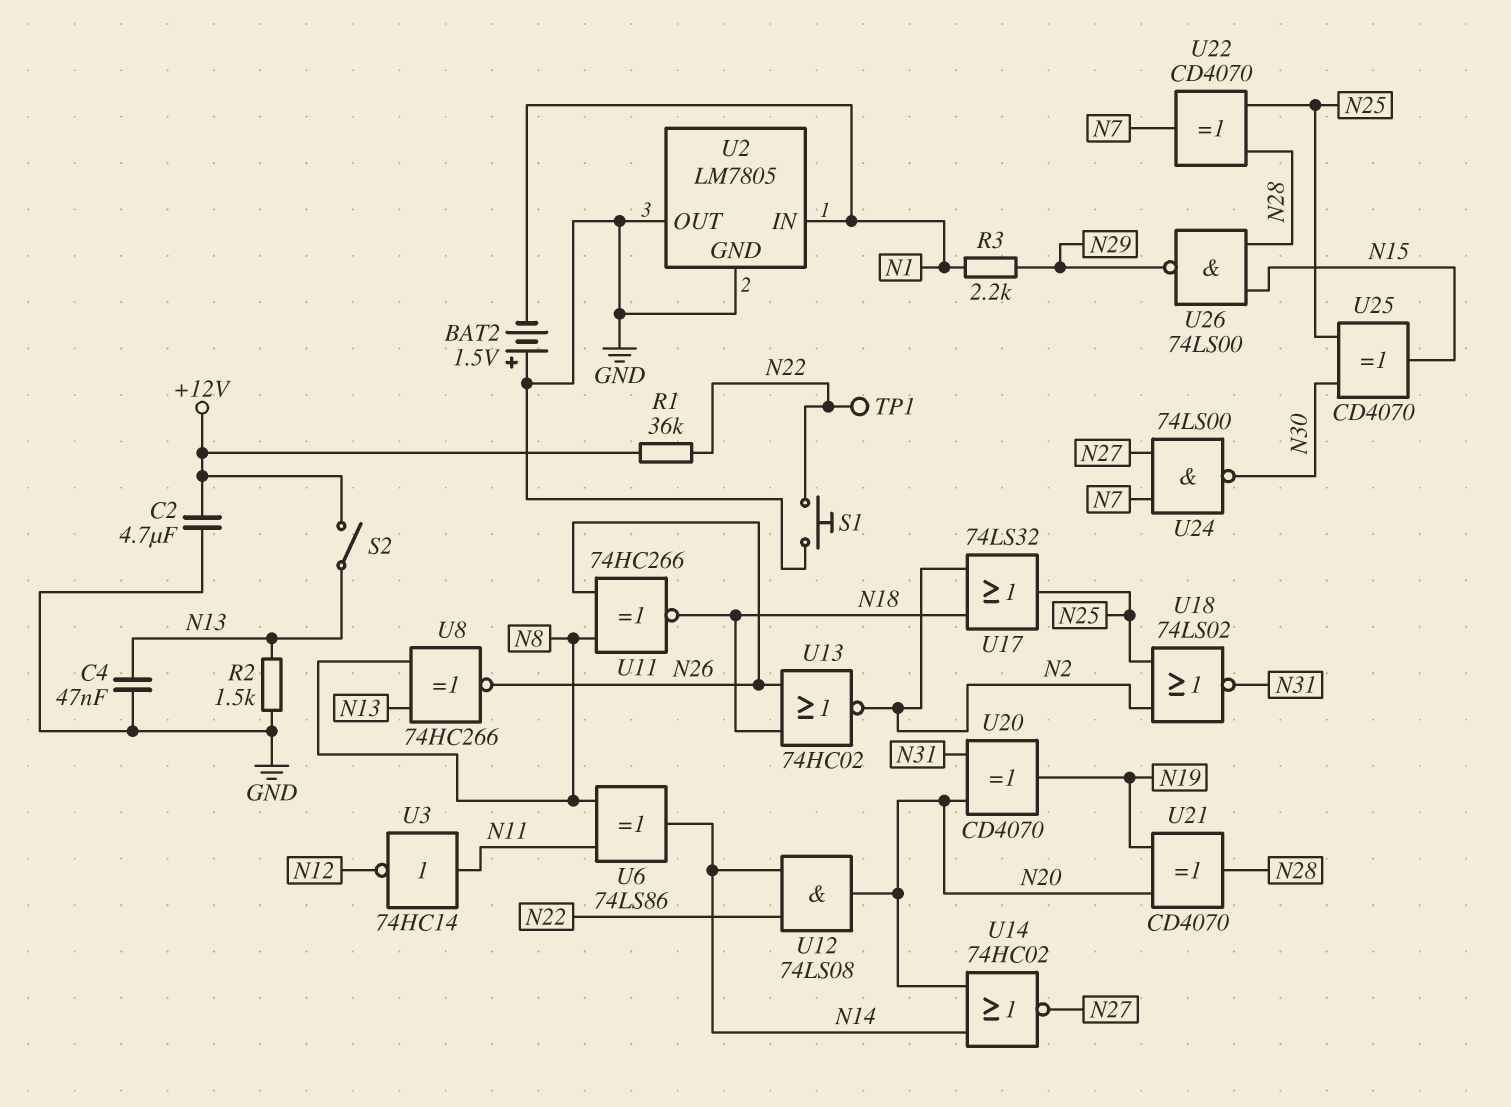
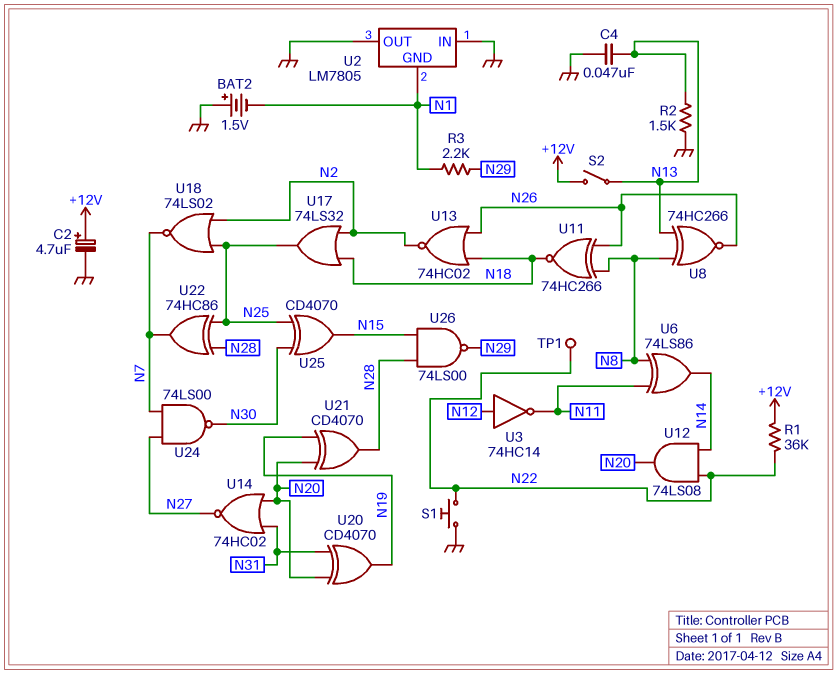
C2: 4.7uF (+12V, GND) -> 4.7uF (plus +12V, minus GND)
U2 pin GND: GND -> N1
U2 pin IN: N1 -> GND
U3: NOT 74HC14 (in N11, out N12) -> NOT 74HC14 (in N12, out N11)
U14: NOR 74HC02 (in N14, in N20, out N27) -> NOR 74HC02 (in N20, in N31, out N27)
U18: NOR 74LS02 (in N2, in N25, out N31) -> NOR 74LS02 (in N2, in N25, out N7)
U22: XOR CD4070 (in N25, in N28, out N7) -> XOR 74HC86 (in N25, in N28, out N7)

